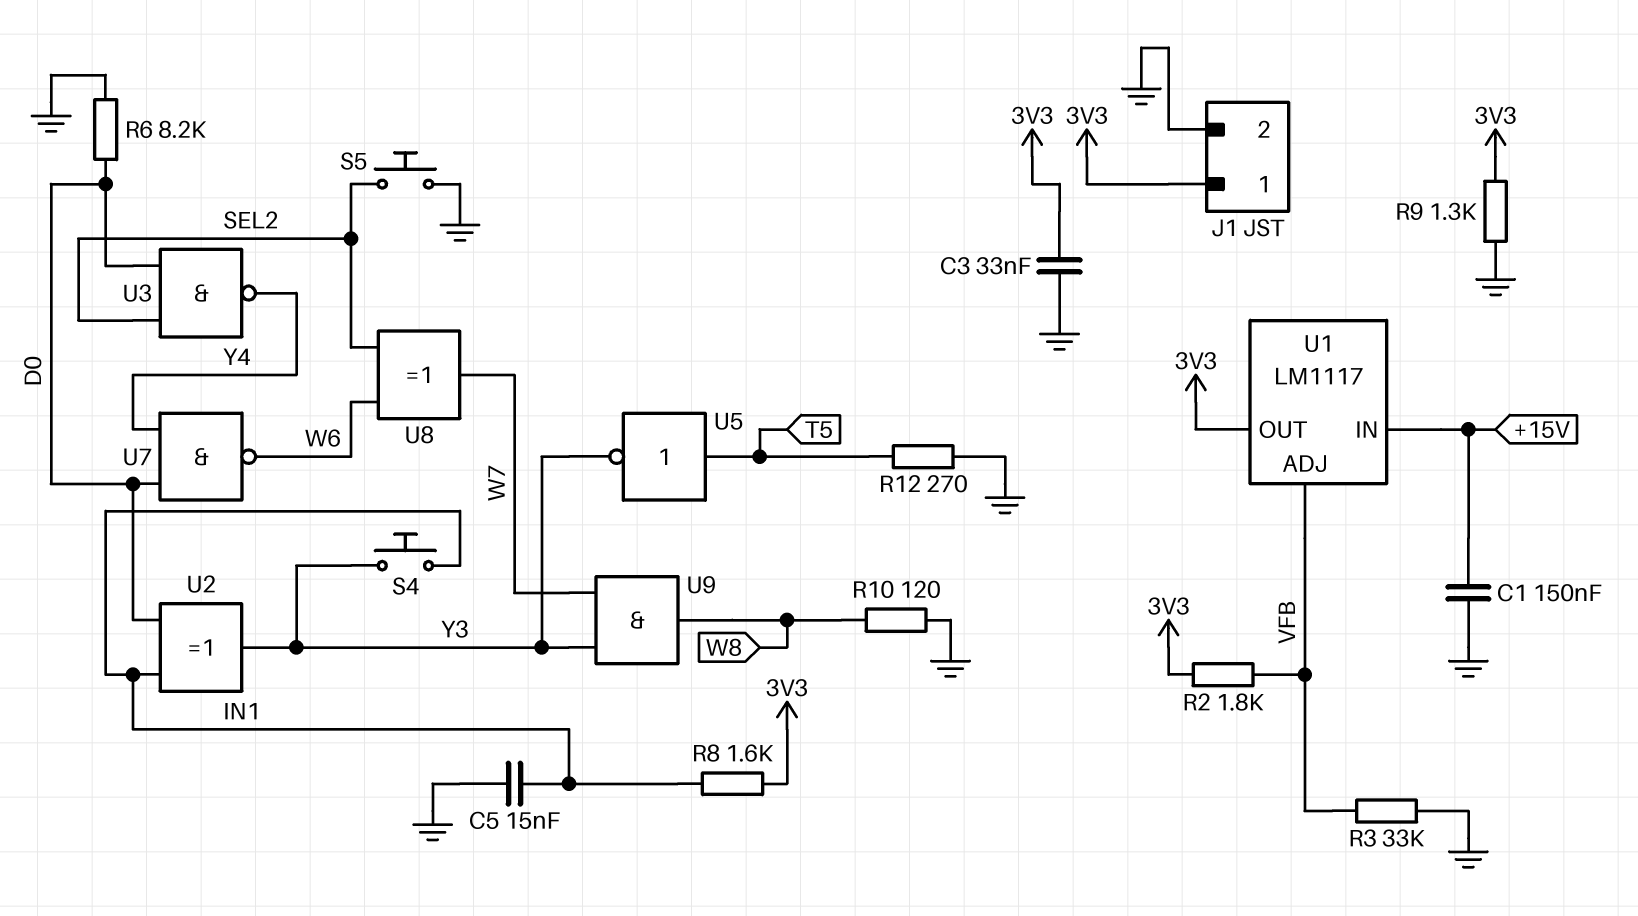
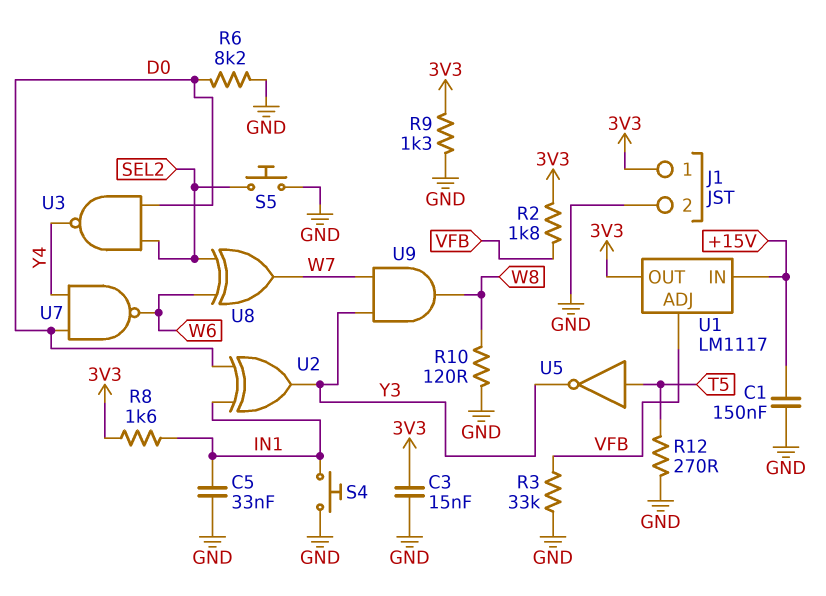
C3: 33nF (3V3, GND) -> 15nF (3V3, GND)
C5: 15nF (GND, IN1) -> 33nF (GND, IN1)
S4: button (IN1, Y3) -> button (GND, IN1)

